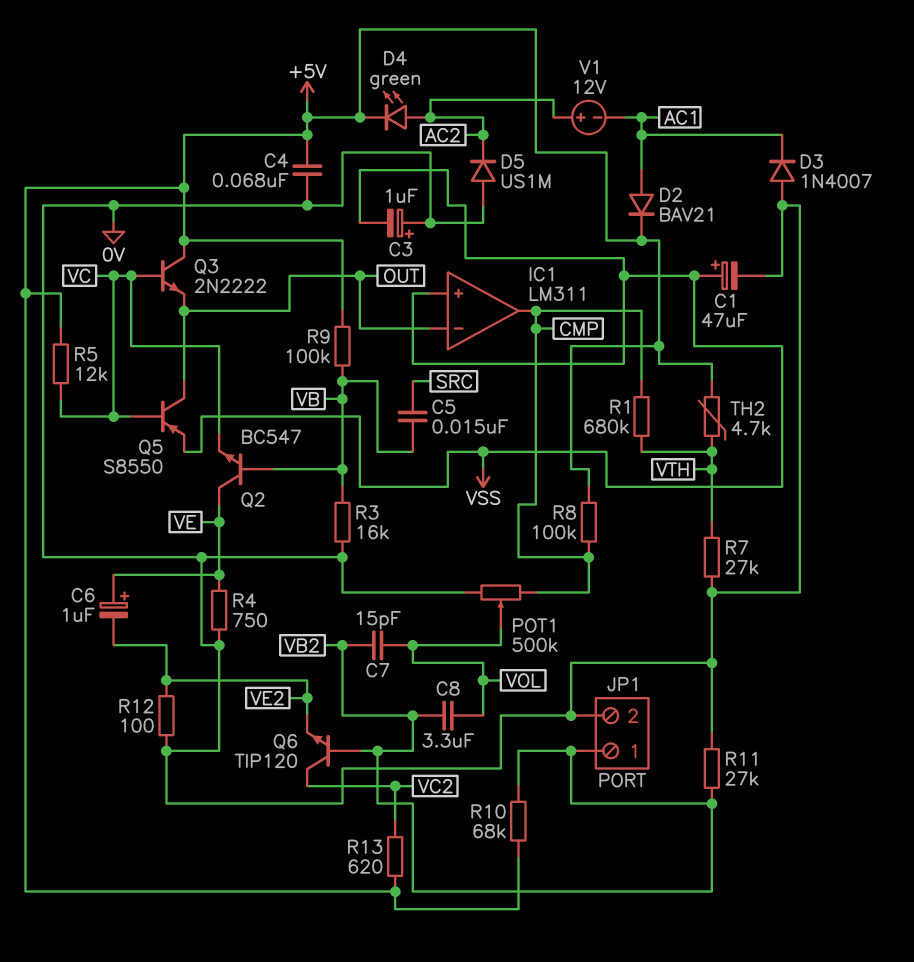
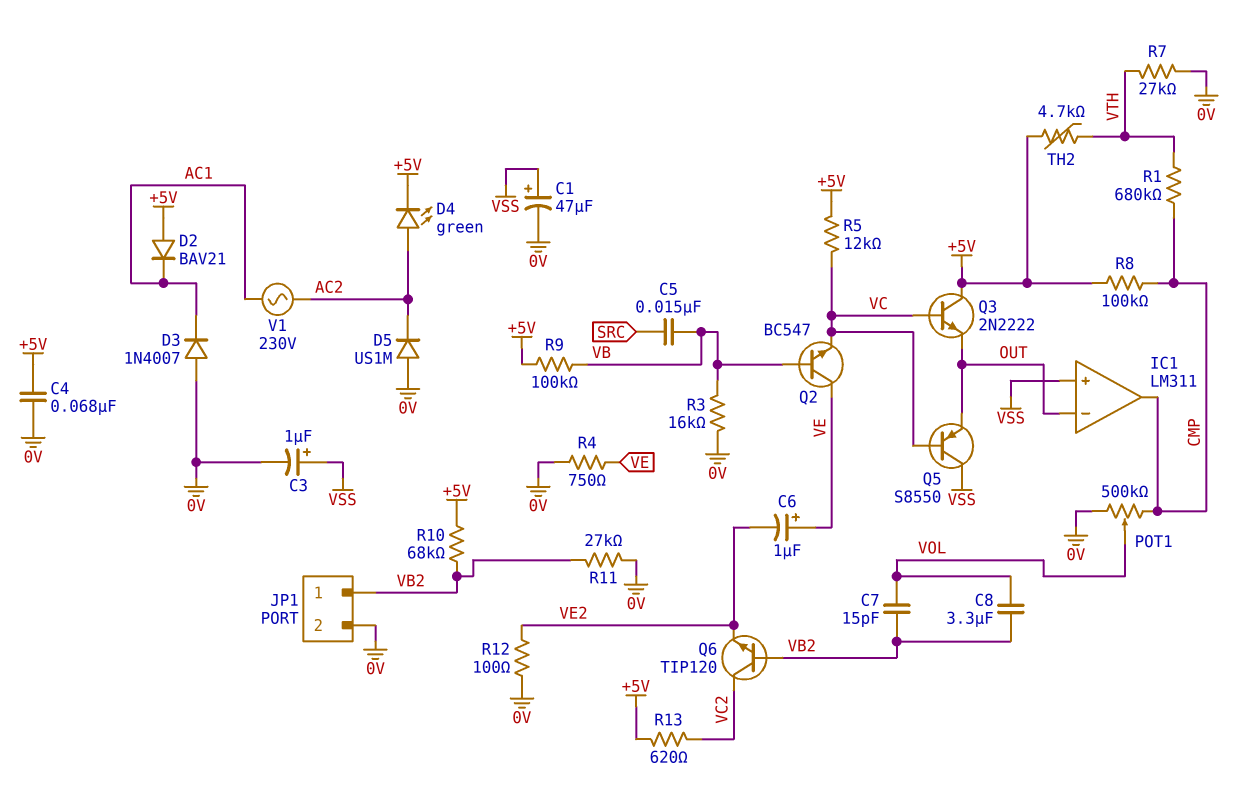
C3: 1uF (plus 0V, minus VSS) -> 1uF (plus VSS, minus 0V)
D2: diode BAV21 (A AC1, K +5V) -> diode BAV21 (A +5V, K AC1)
Q5: PNP S8550 (B VC, C OUT, E VSS) -> PNP S8550 (B VC, C VSS, E OUT)
V1: 12V (plus AC2, minus AC1) -> AC 230V (AC1, AC2)

